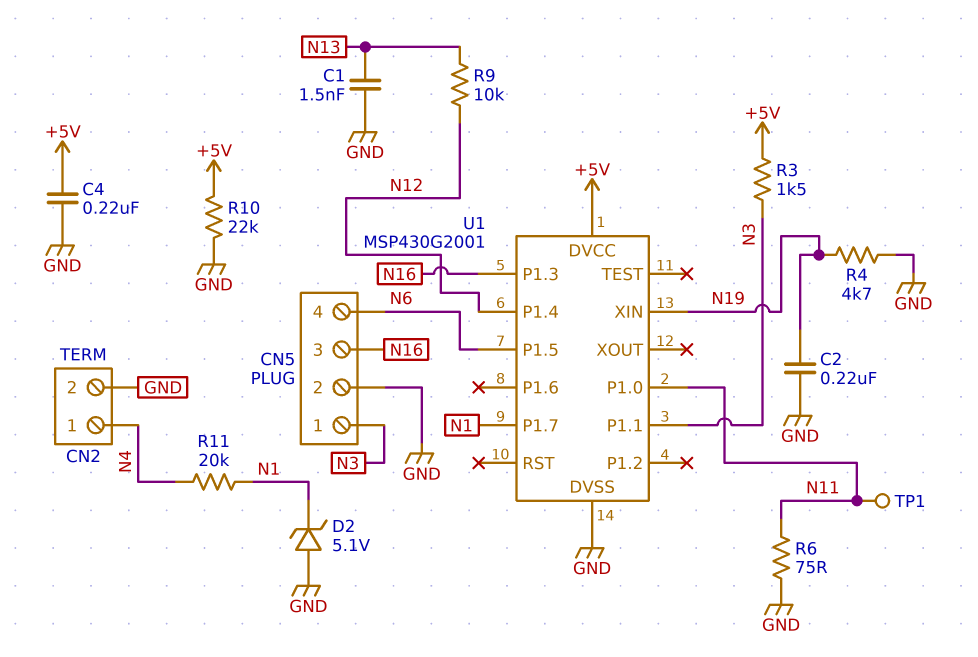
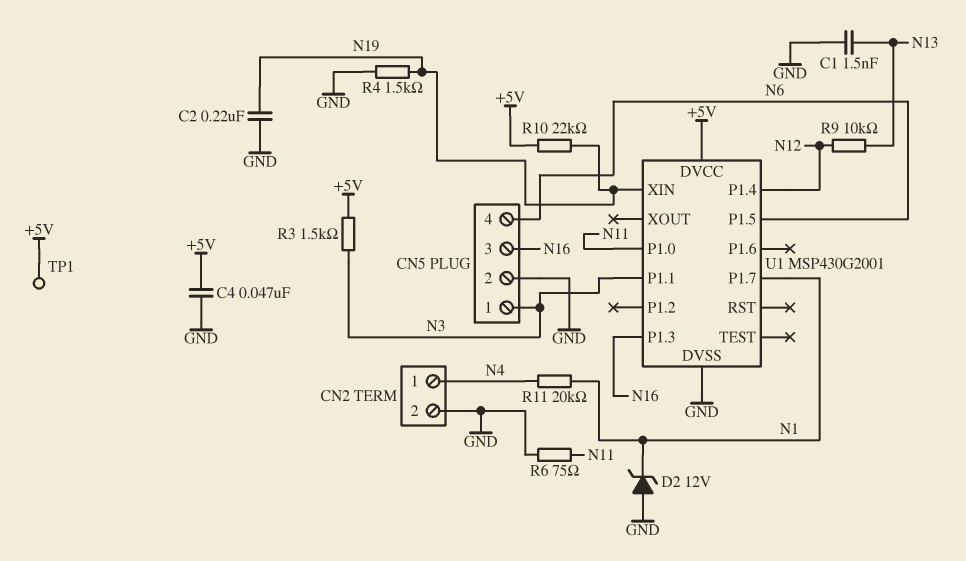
C4: 220nF (+5V, GND) -> 47nF (+5V, GND)
D2: zener 5.1V (A GND, K N1) -> zener 12V (A GND, K N1)
R4: 4.7k (GND, N19) -> 1.5k (GND, N19)
R10: 22k (+5V, GND) -> 22k (+5V, N19)
TP1: test point (N11) -> test point (+5V)

